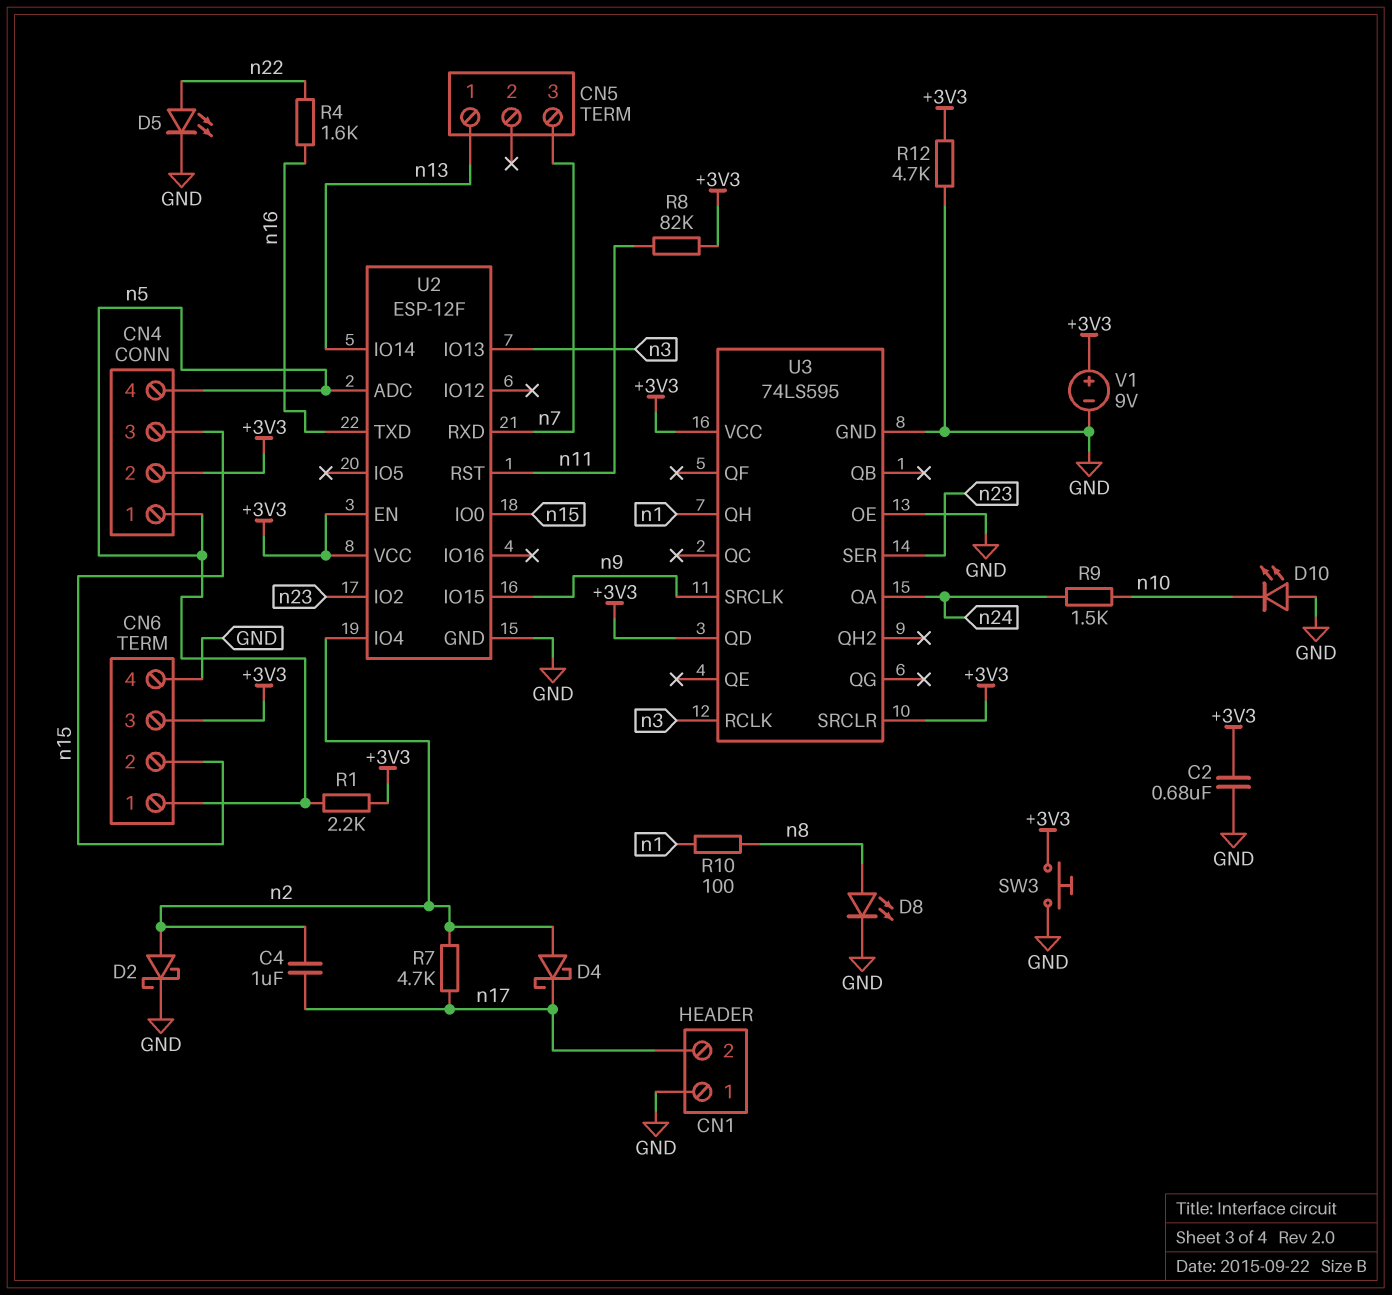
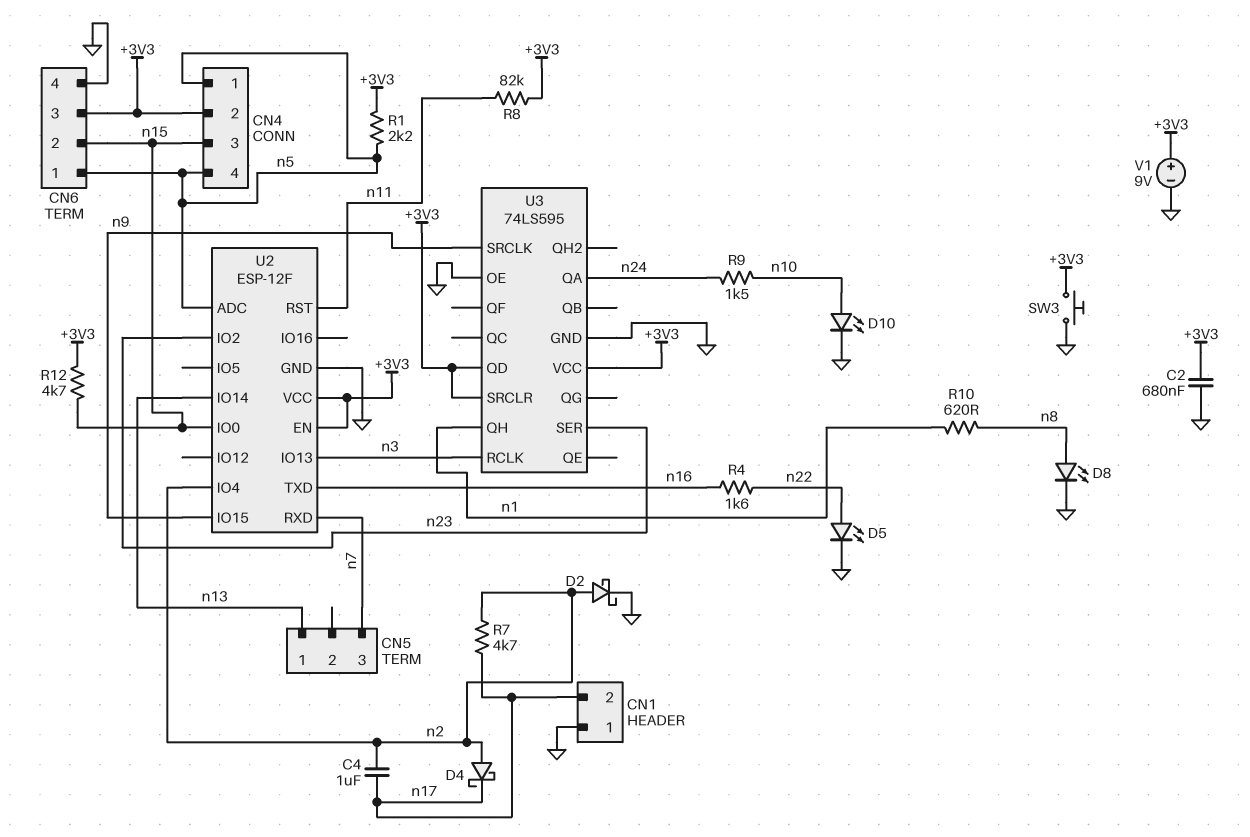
D10: LED (A GND, K n10) -> LED (A n10, K GND)
R10: 100 (n1, n8) -> 620 (n1, n8)
R12: 4.7k (+3V3, GND) -> 4.7k (+3V3, n15)

